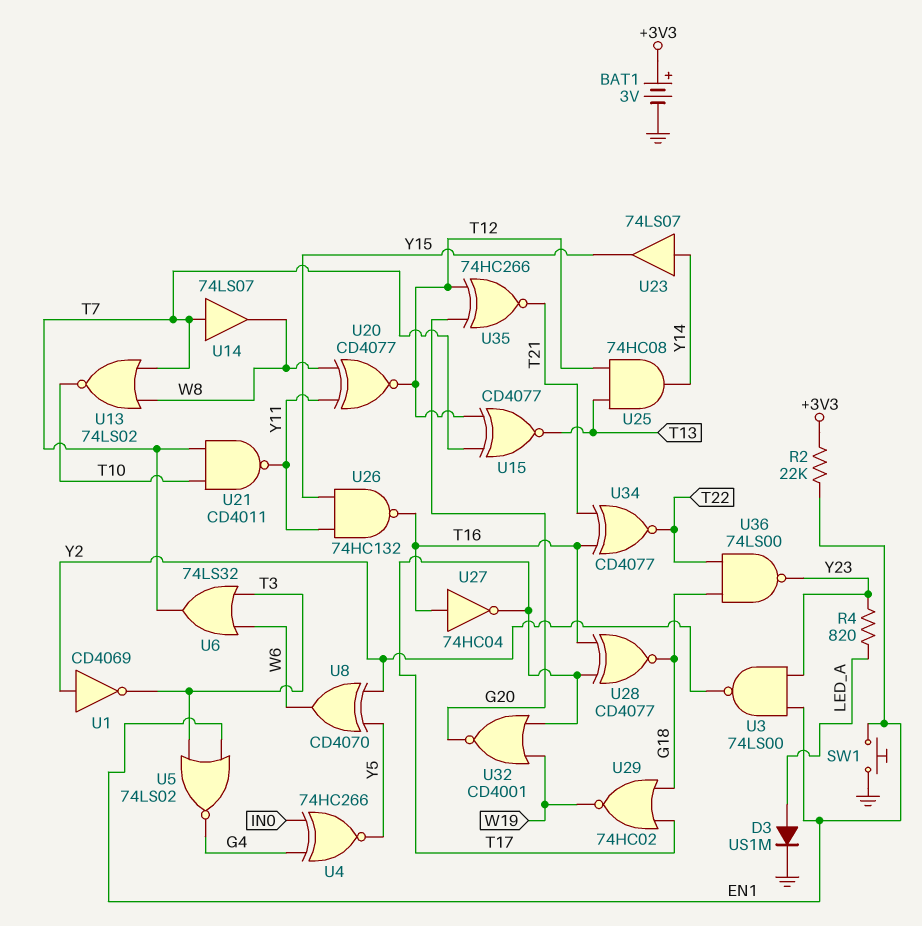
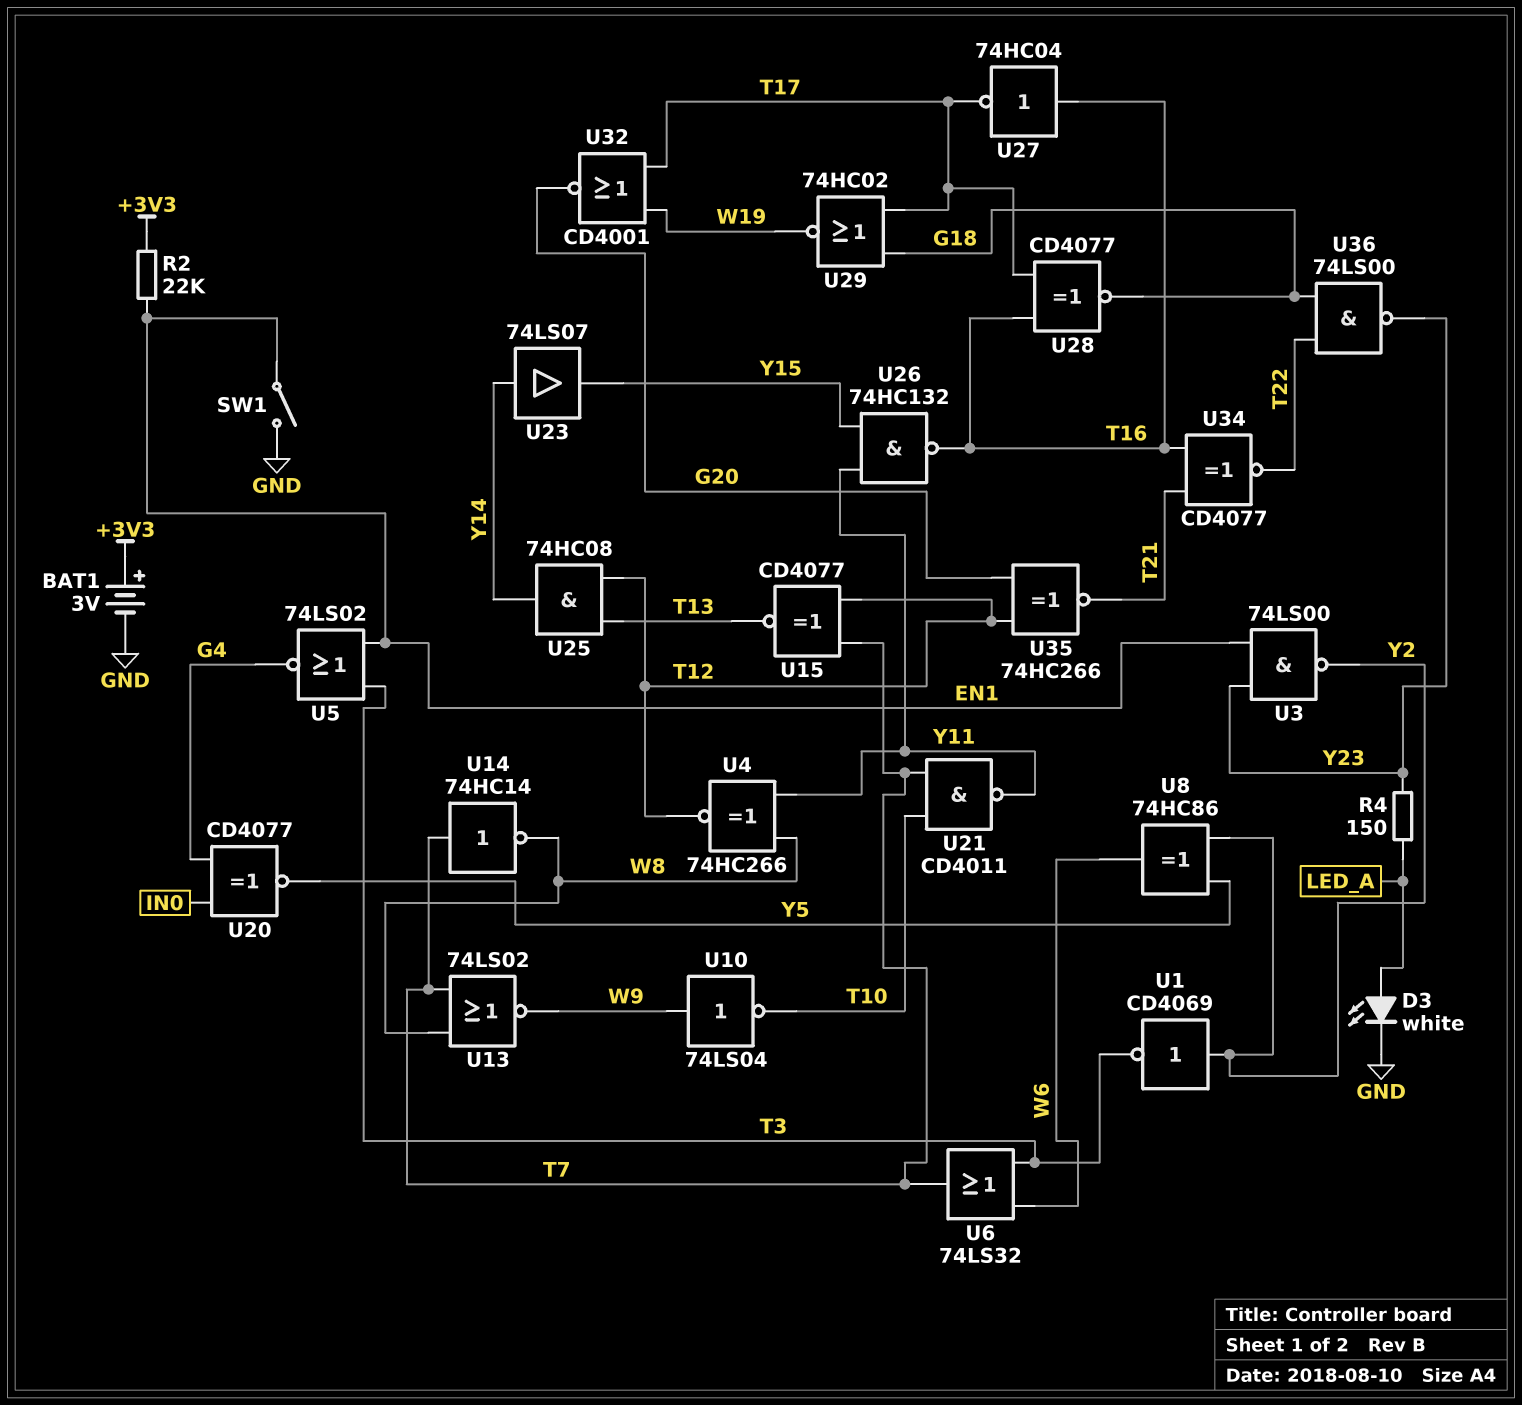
D3: diode US1M (A LED_A, K GND) -> LED white (A LED_A, K GND)
R4: 820 (LED_A, Y23) -> 150 (LED_A, Y23)
SW1: button (EN1, GND) -> switch (EN1, GND)
U4: XNOR 74HC266 (in G4, in IN0, out Y5) -> XNOR 74HC266 (in W8, in Y11, out T12)
U8: XOR CD4070 (in Y2, in Y5, out W6) -> XOR 74HC86 (in Y2, in Y5, out W6)
U10: none -> NOT 74LS04 (in W9, out T10)
U13: NOR 74LS02 (in T7, in W8, out T10) -> NOR 74LS02 (in T7, in W8, out W9)
U14: buffer 74LS07 (in T7, out W8) -> NOT 74HC14 (in T7, out W8)
U20: XNOR CD4077 (in W8, in Y11, out T12) -> XNOR CD4077 (in G4, in IN0, out Y5)

